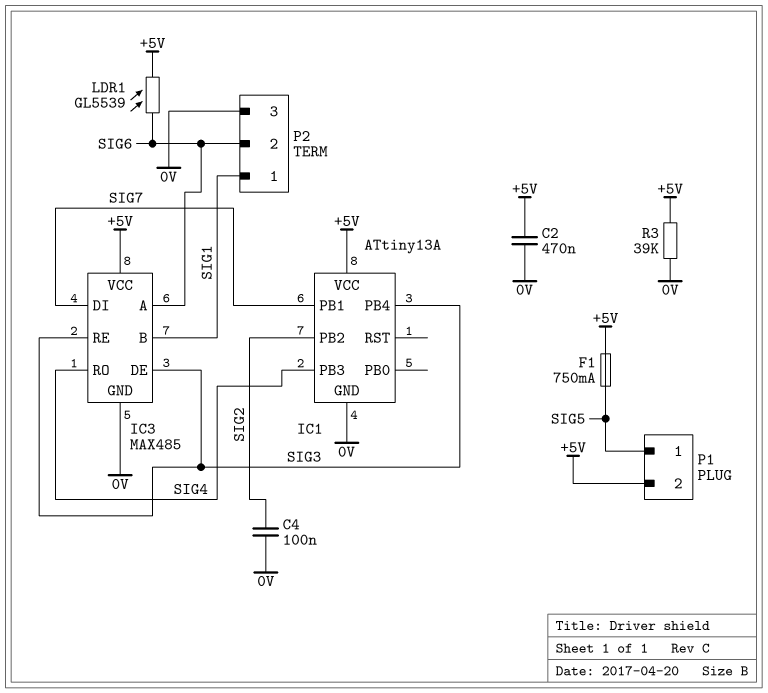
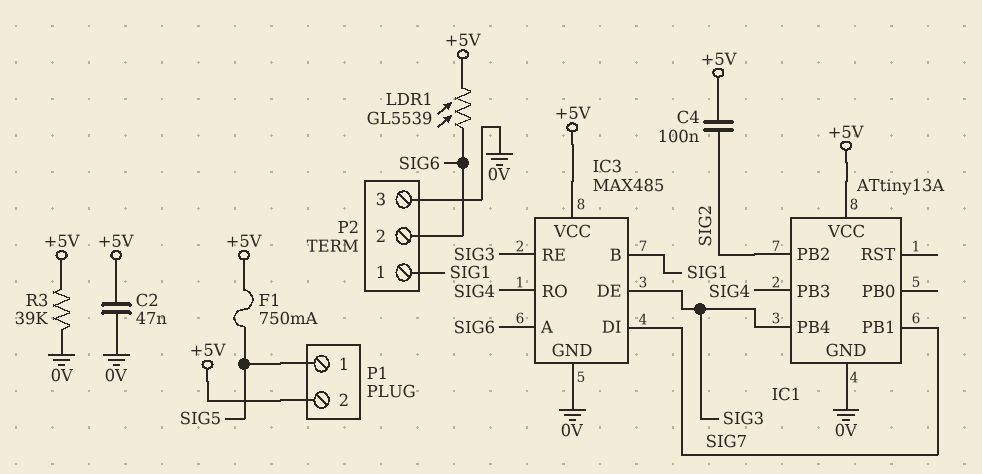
C2: 470nF (+5V, 0V) -> 47nF (+5V, 0V)
C4: 100nF (0V, SIG2) -> 100nF (+5V, SIG2)

